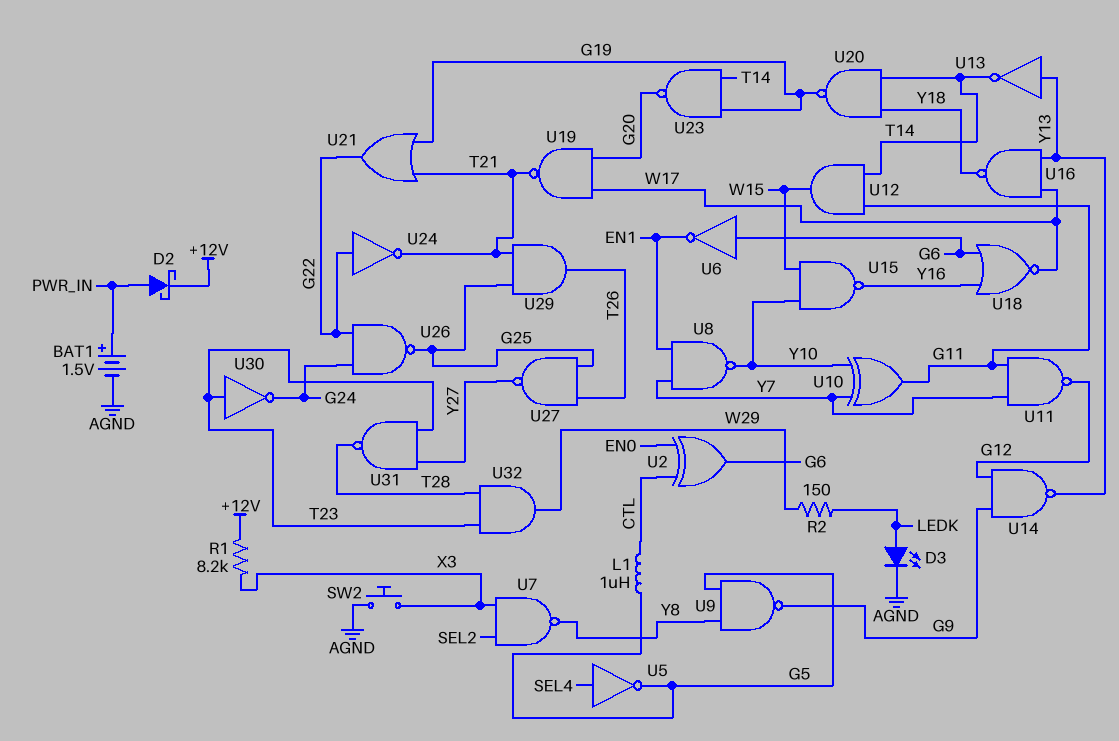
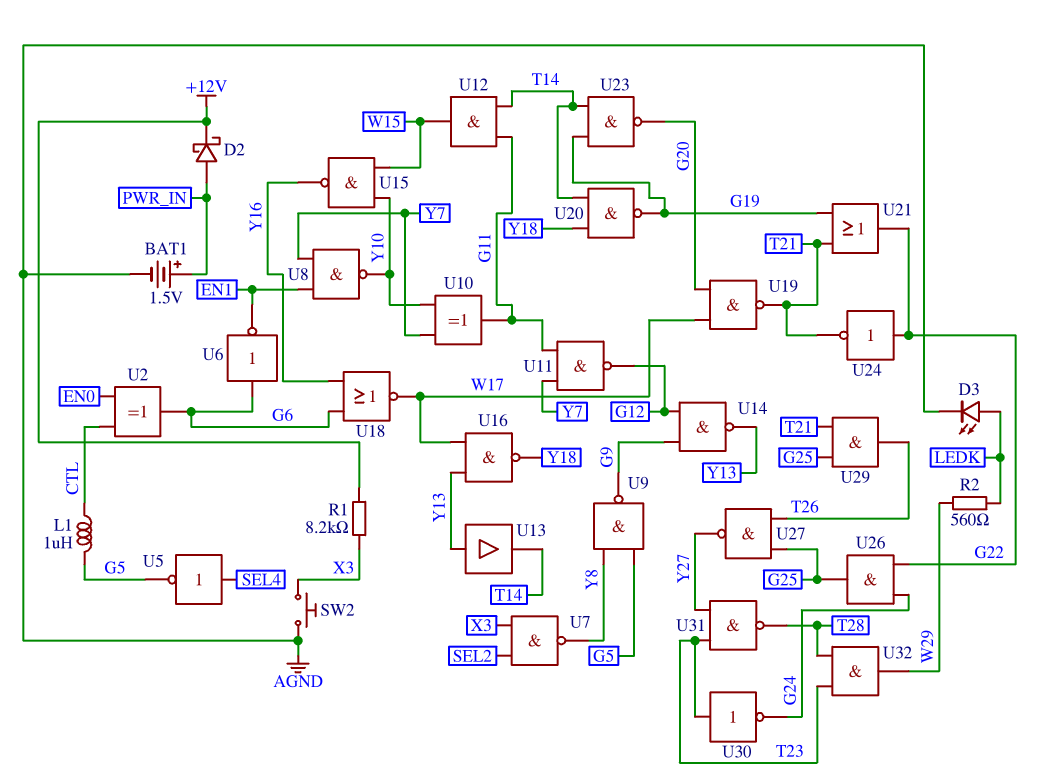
R2: 150 (LEDK, W29) -> 560 (LEDK, W29)
U13: NOT (in Y13, out T14) -> buffer (in Y13, out T14)
U26: NAND (in G22, in G24, out G25) -> AND (in G22, in G24, out G25)

